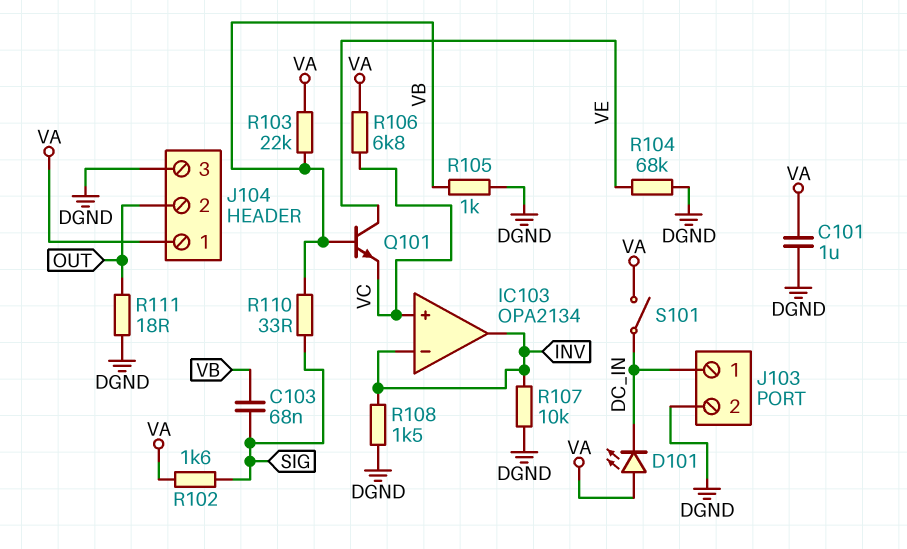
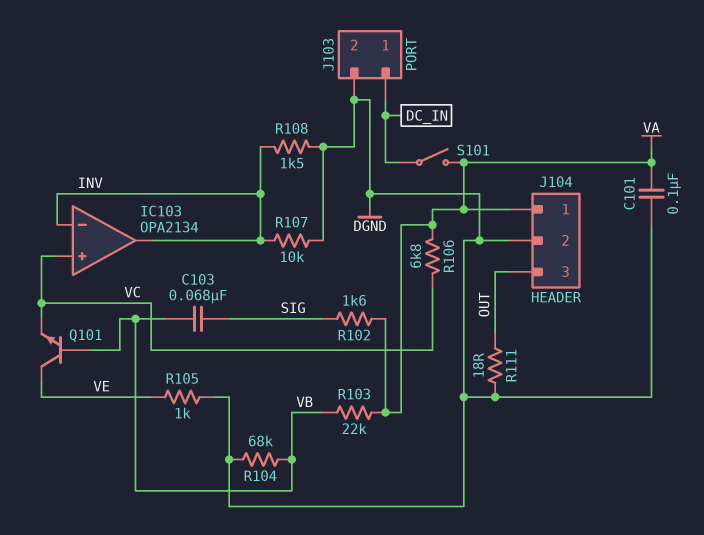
C101: 1uF (DGND, VA) -> 100nF (DGND, VA)
D101: LED (A VA, K DC_IN) -> none
J104 pin 2: OUT -> DGND
J104 pin 3: DGND -> OUT
R104: 68k (DGND, VE) -> 68k (DGND, VB)
R105: 1k (DGND, VB) -> 1k (DGND, VE)
R110: 33 (SIG, VB) -> none

